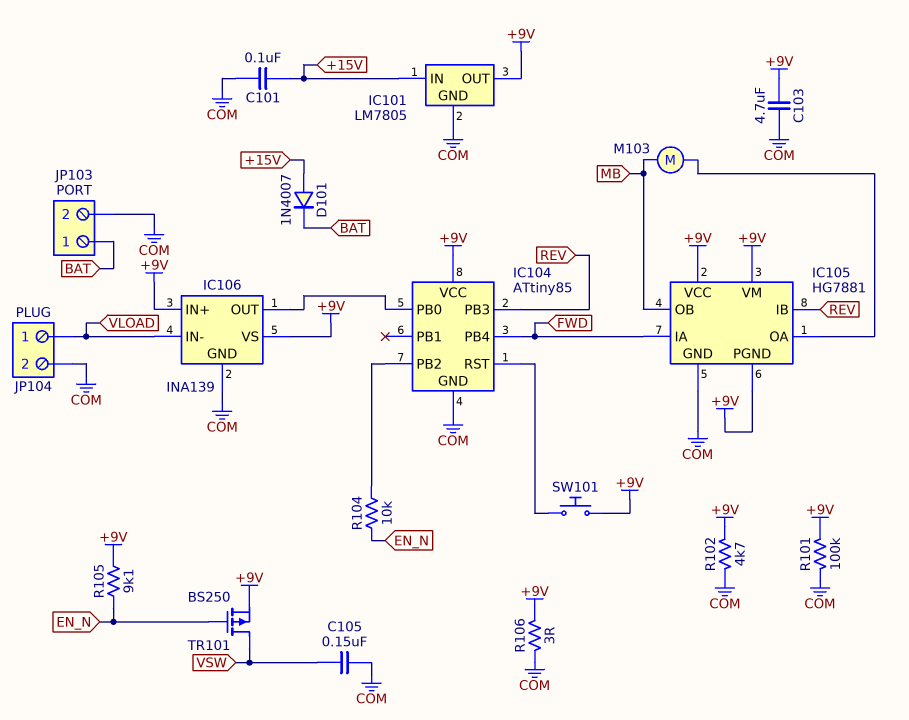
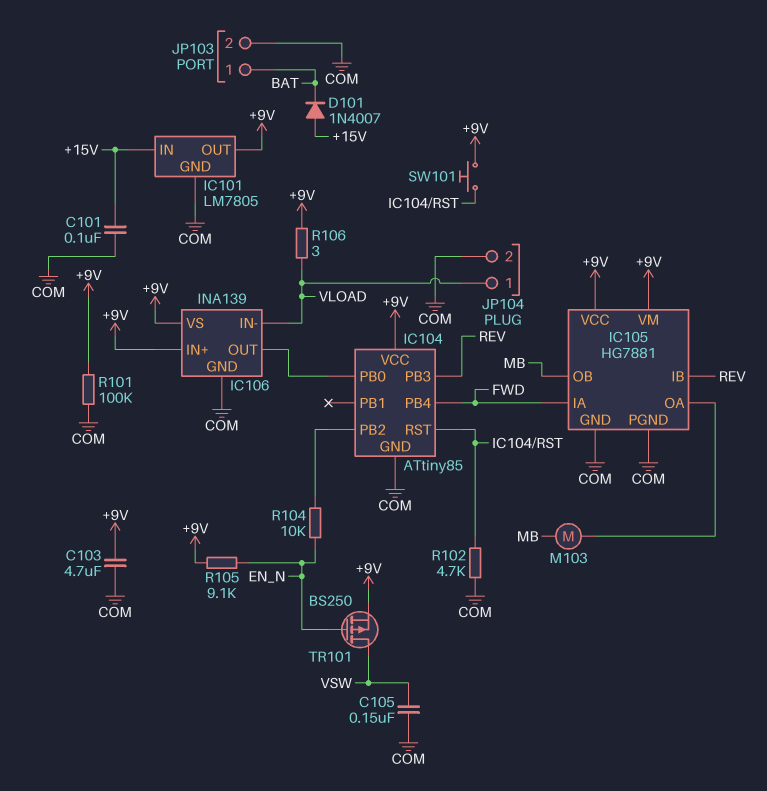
IC105 pin PGND: +9V -> COM
R102: 4.7k (+9V, COM) -> 4.7k (COM, IC104/RST)
R106: 3 (+9V, COM) -> 3 (+9V, VLOAD)

